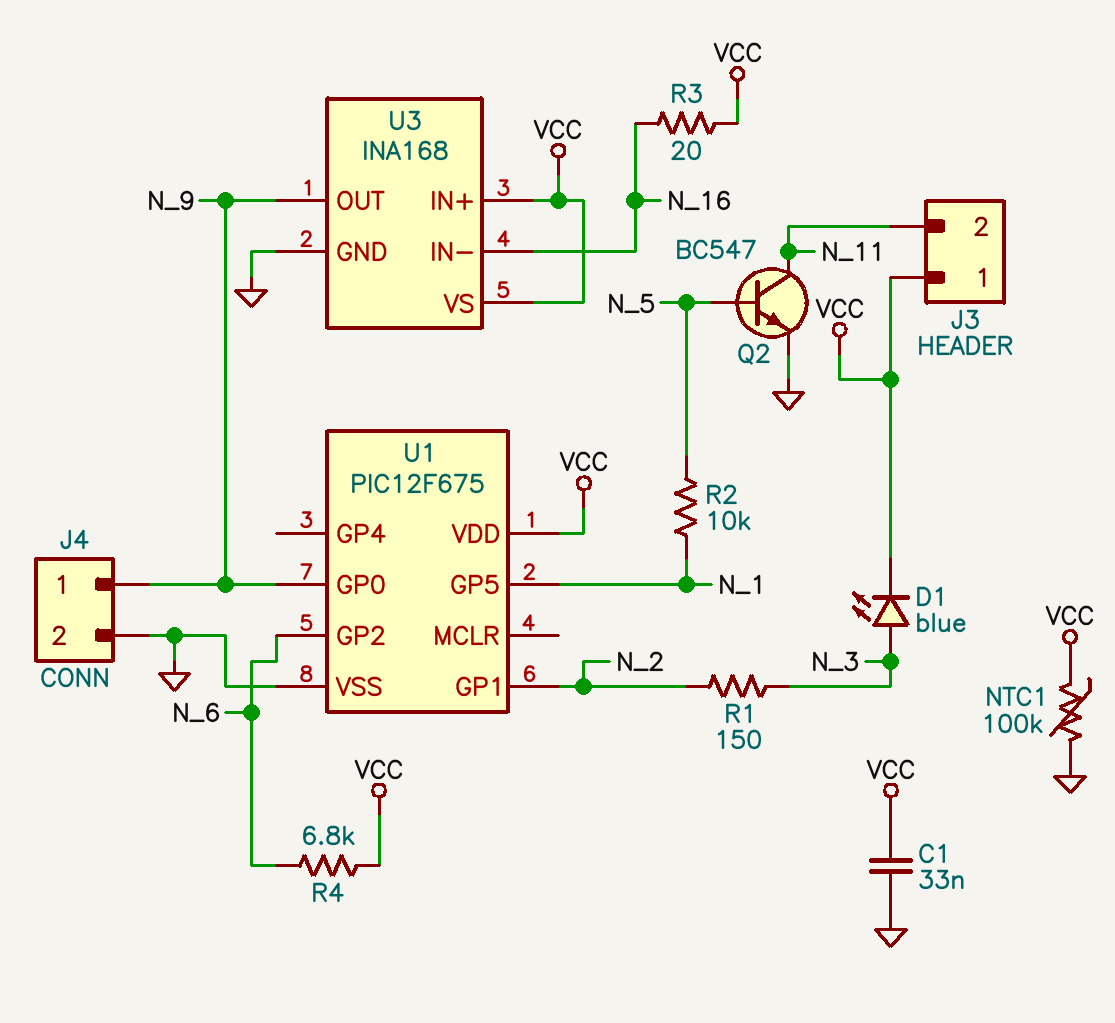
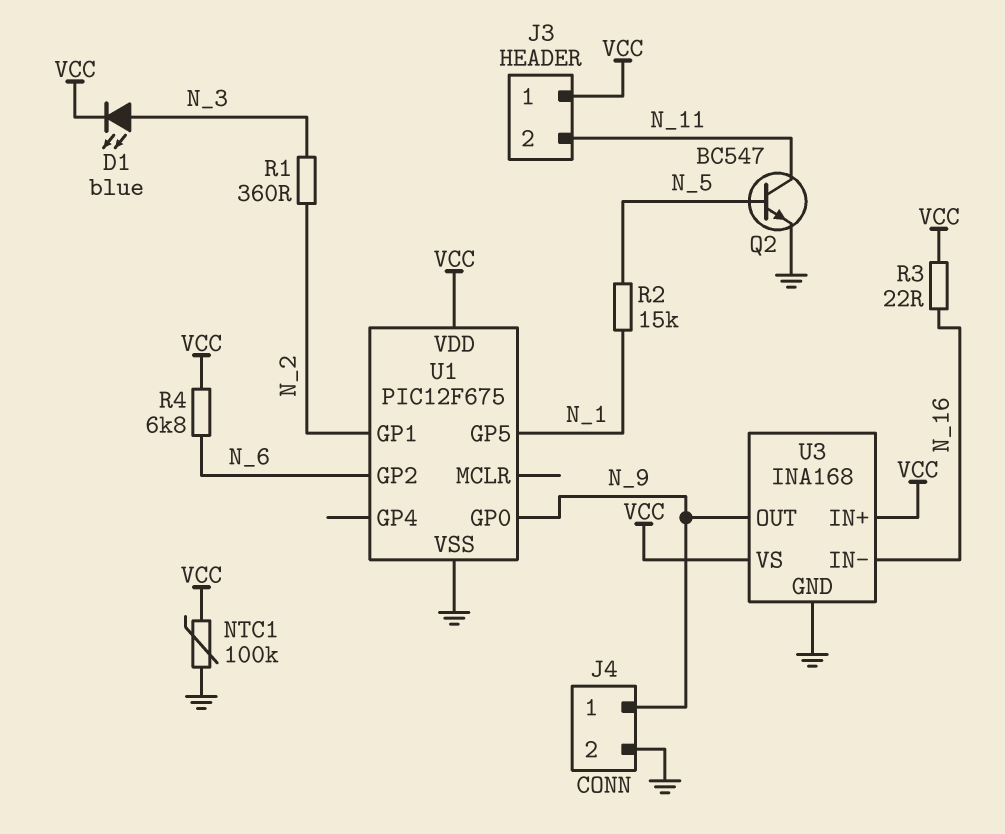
C1: 33nF (GND, VCC) -> none
R1: 150 (N_2, N_3) -> 360 (N_2, N_3)
R2: 10k (N_1, N_5) -> 15k (N_1, N_5)
R3: 20 (N_16, VCC) -> 22 (N_16, VCC)

